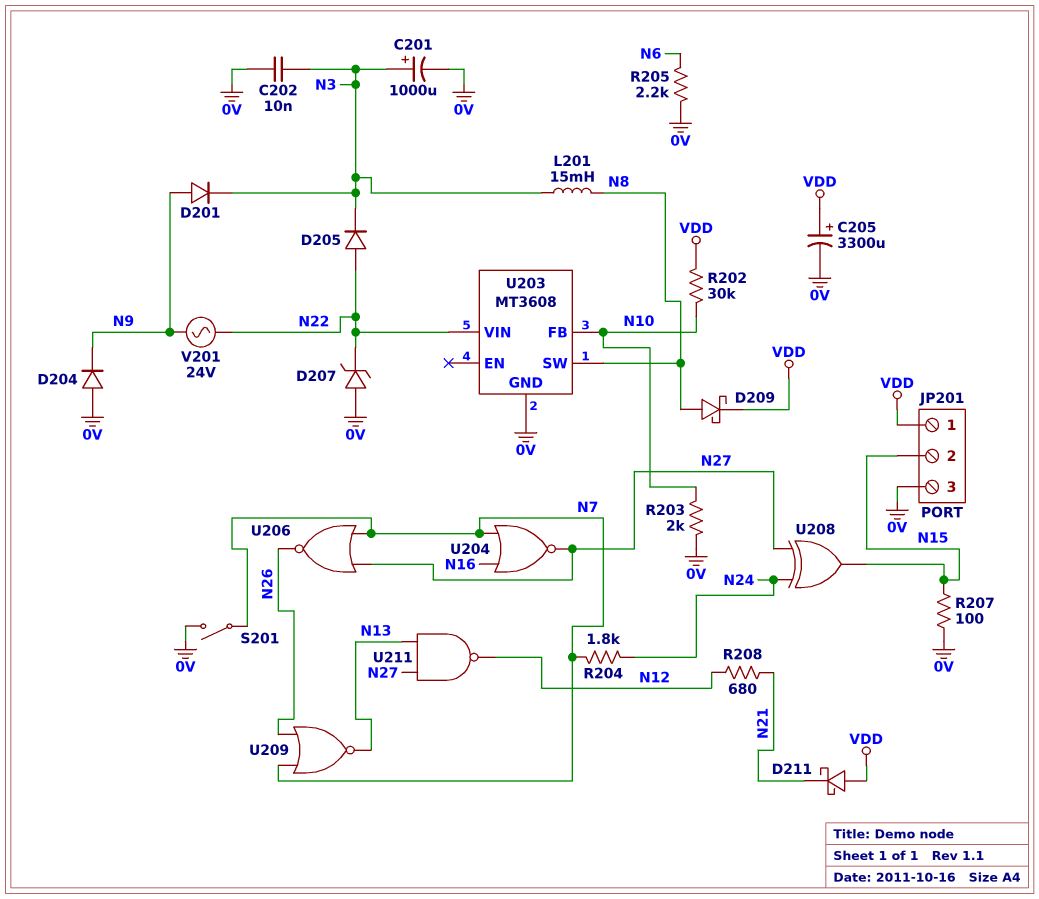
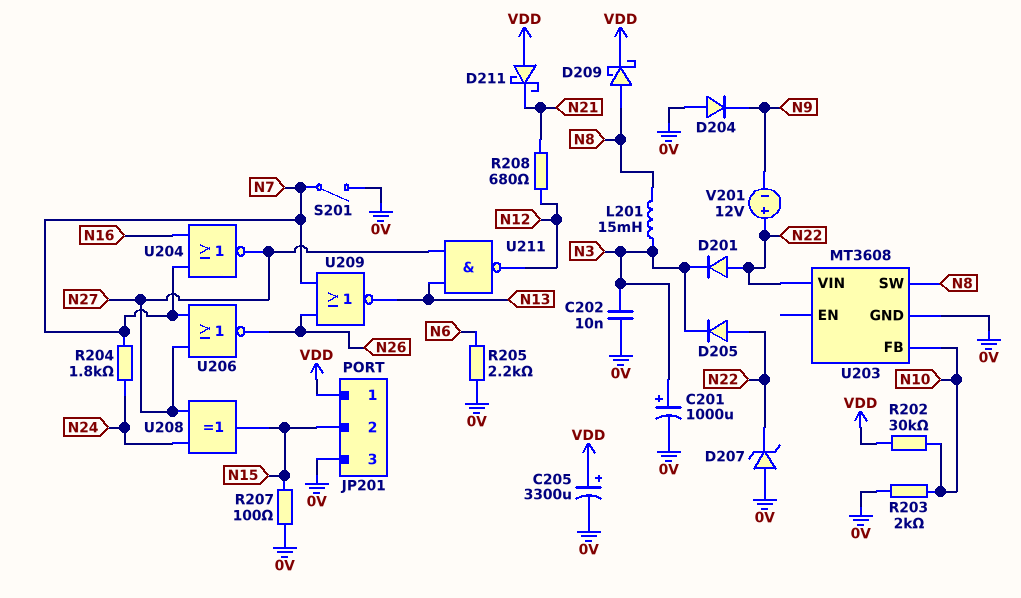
D201: diode (A N9, K N3) -> diode (A N22, K N3)
V201: AC 24V (N9, N22) -> 12V (plus N22, minus N9)

